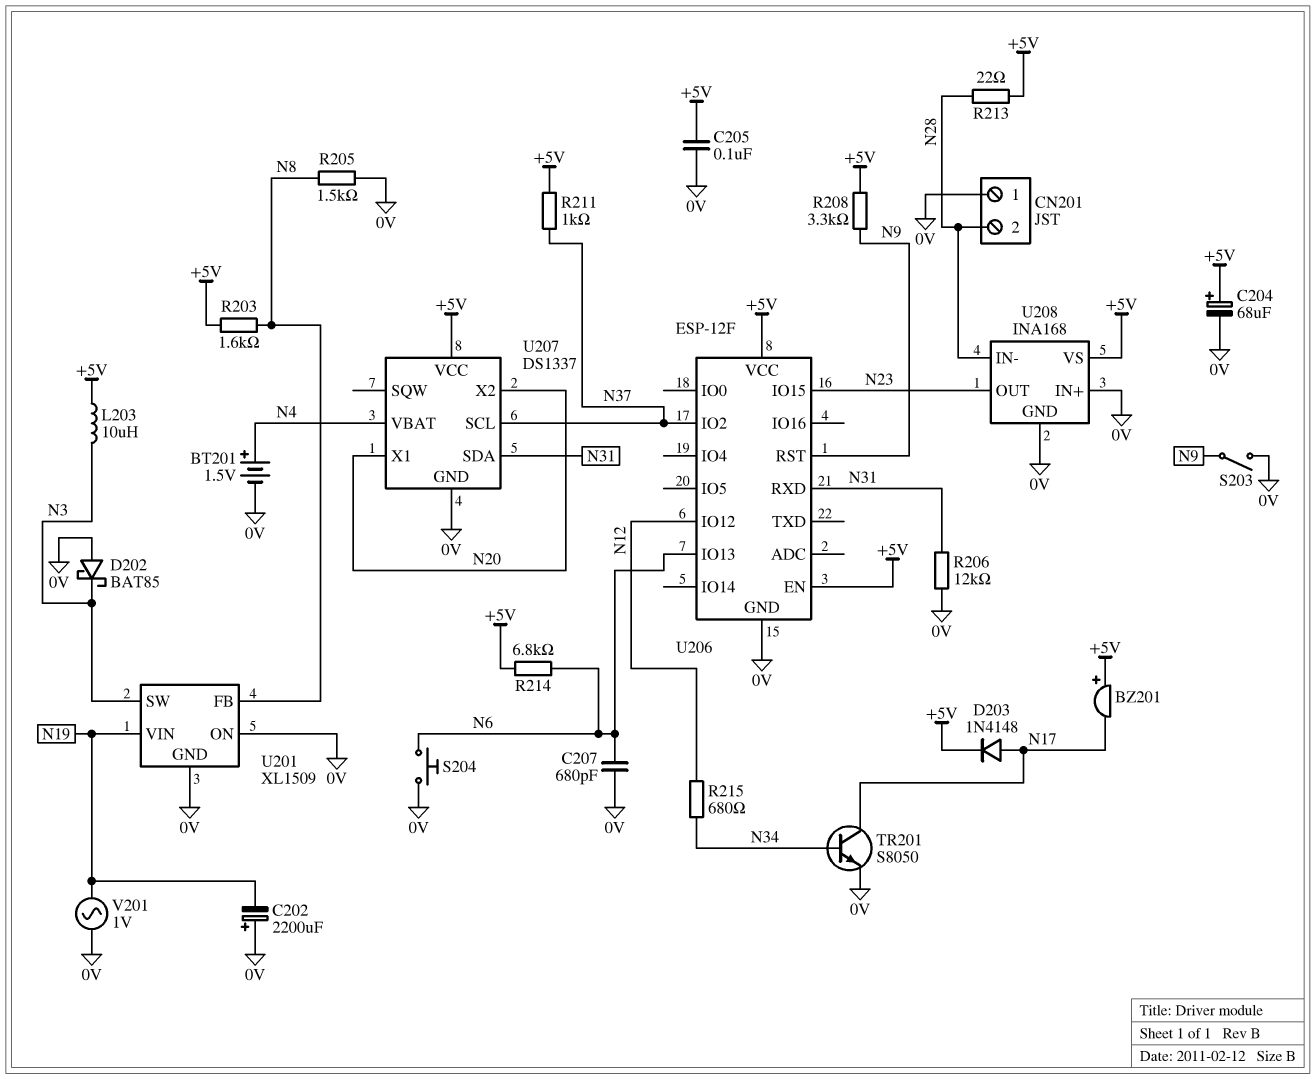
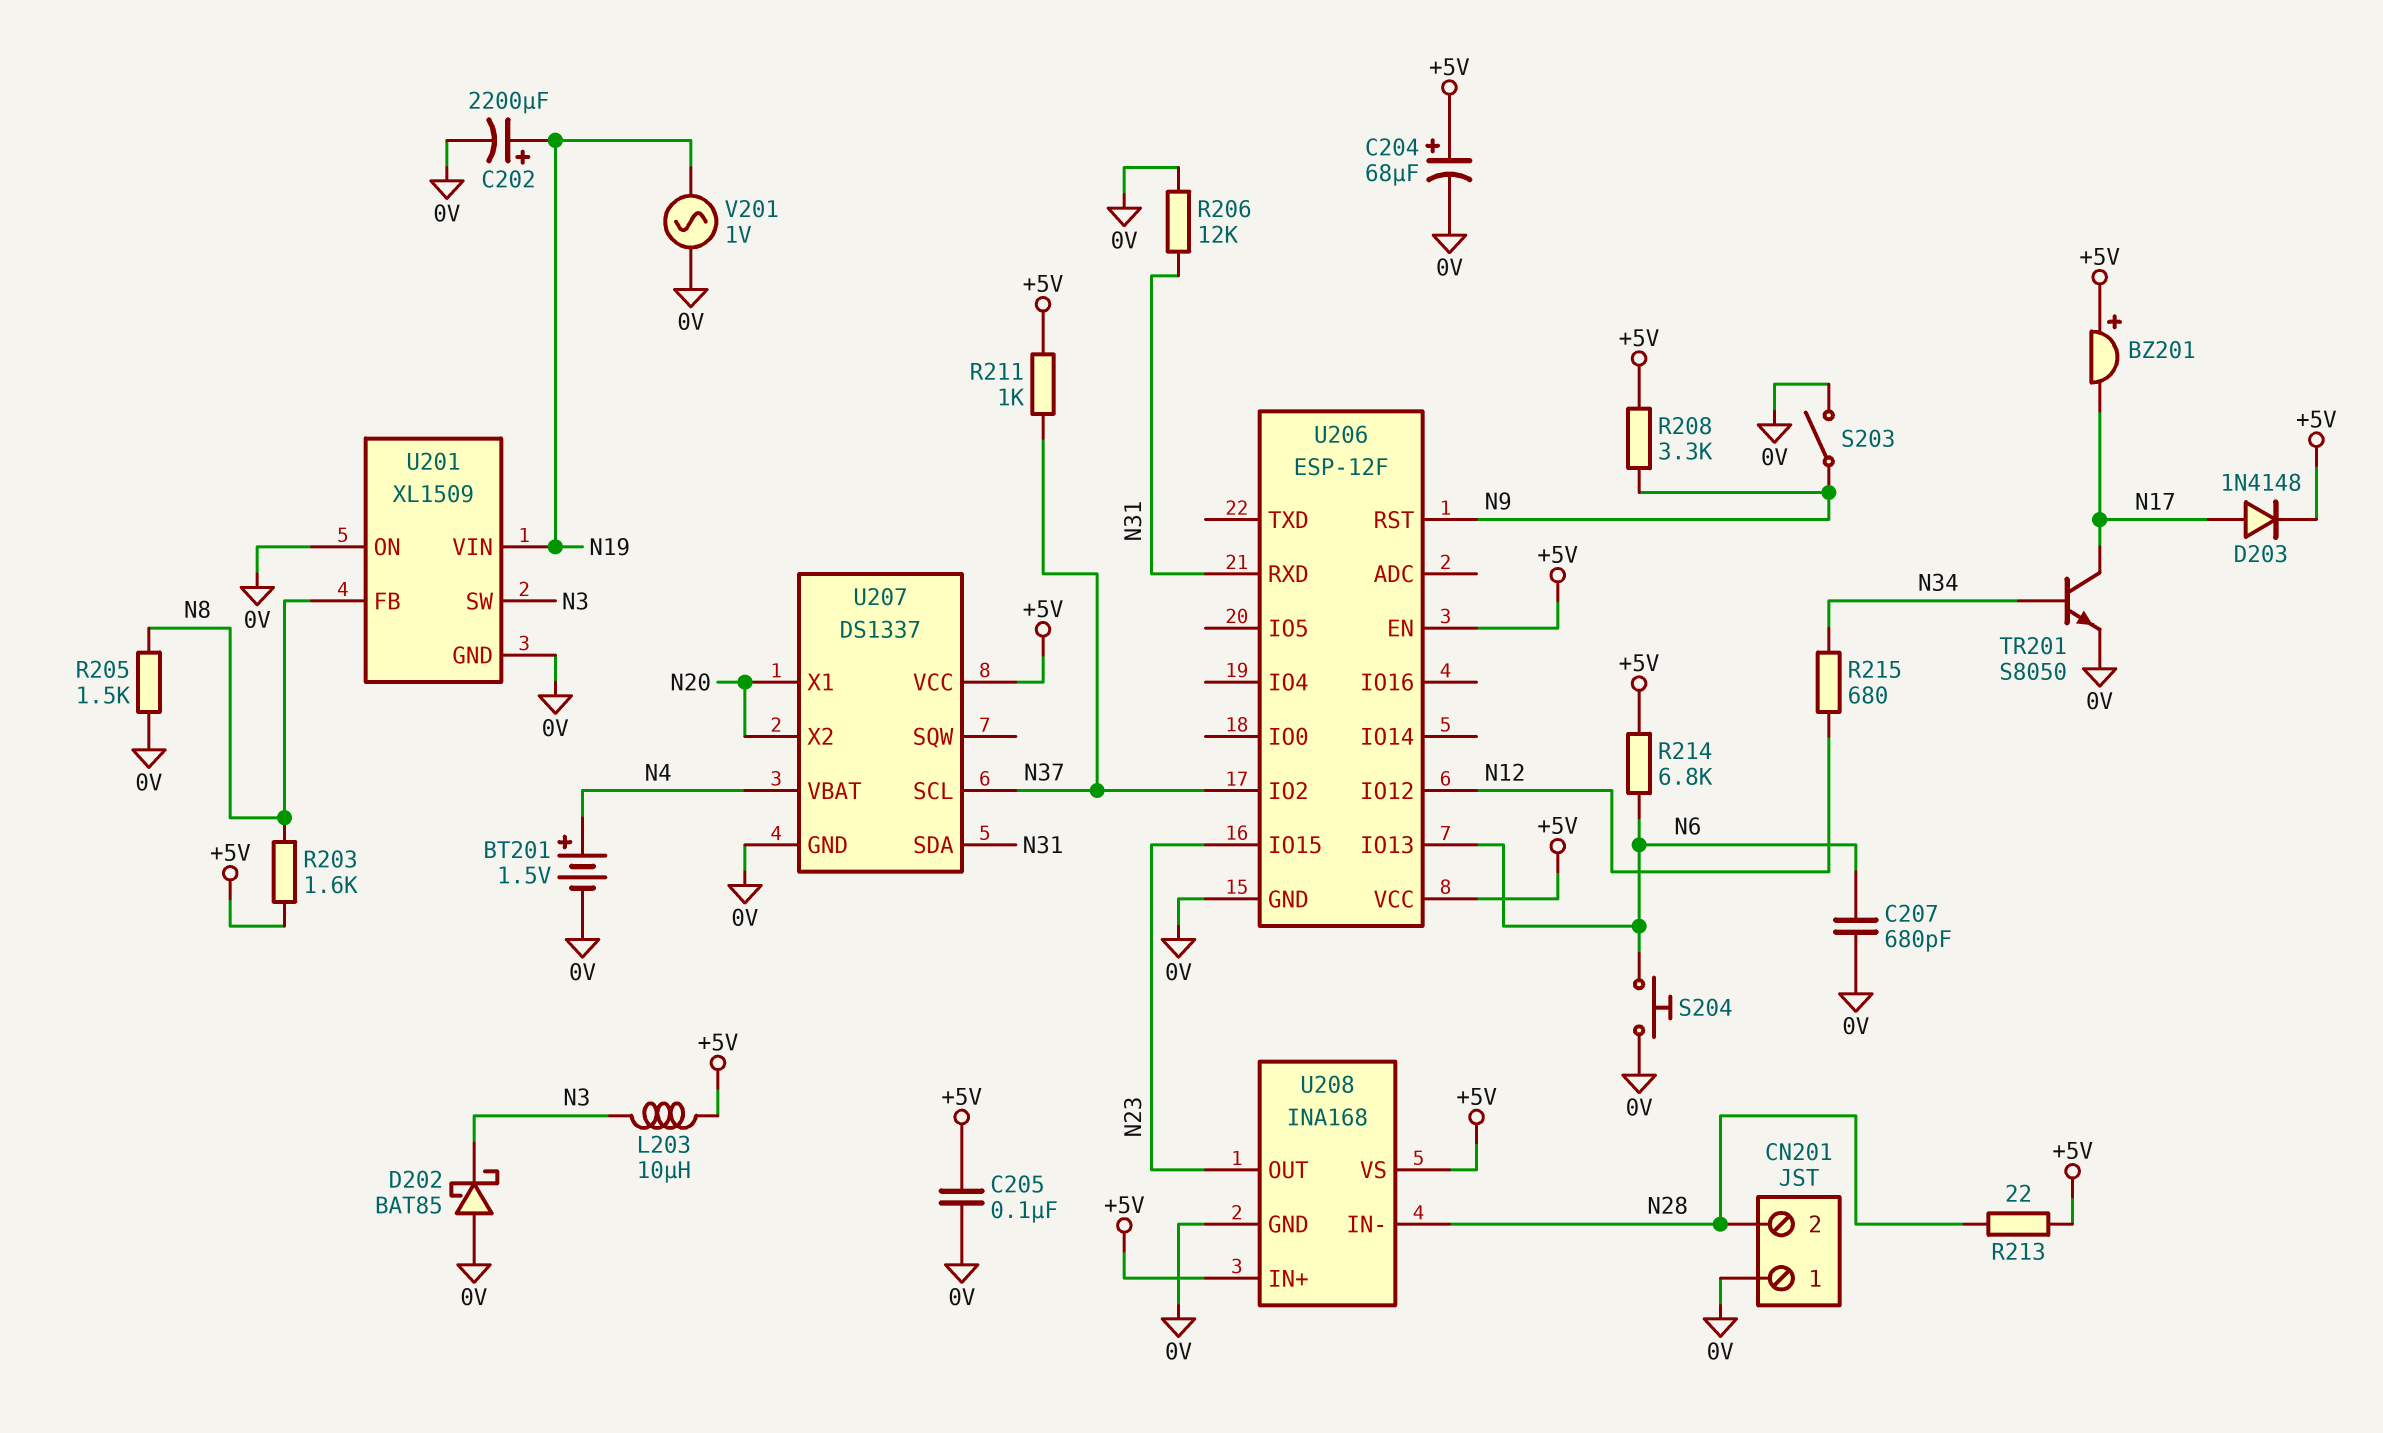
C202: 2200uF (plus 0V, minus N19) -> 2200uF (plus N19, minus 0V)
U208 pin IN+: 0V -> +5V

